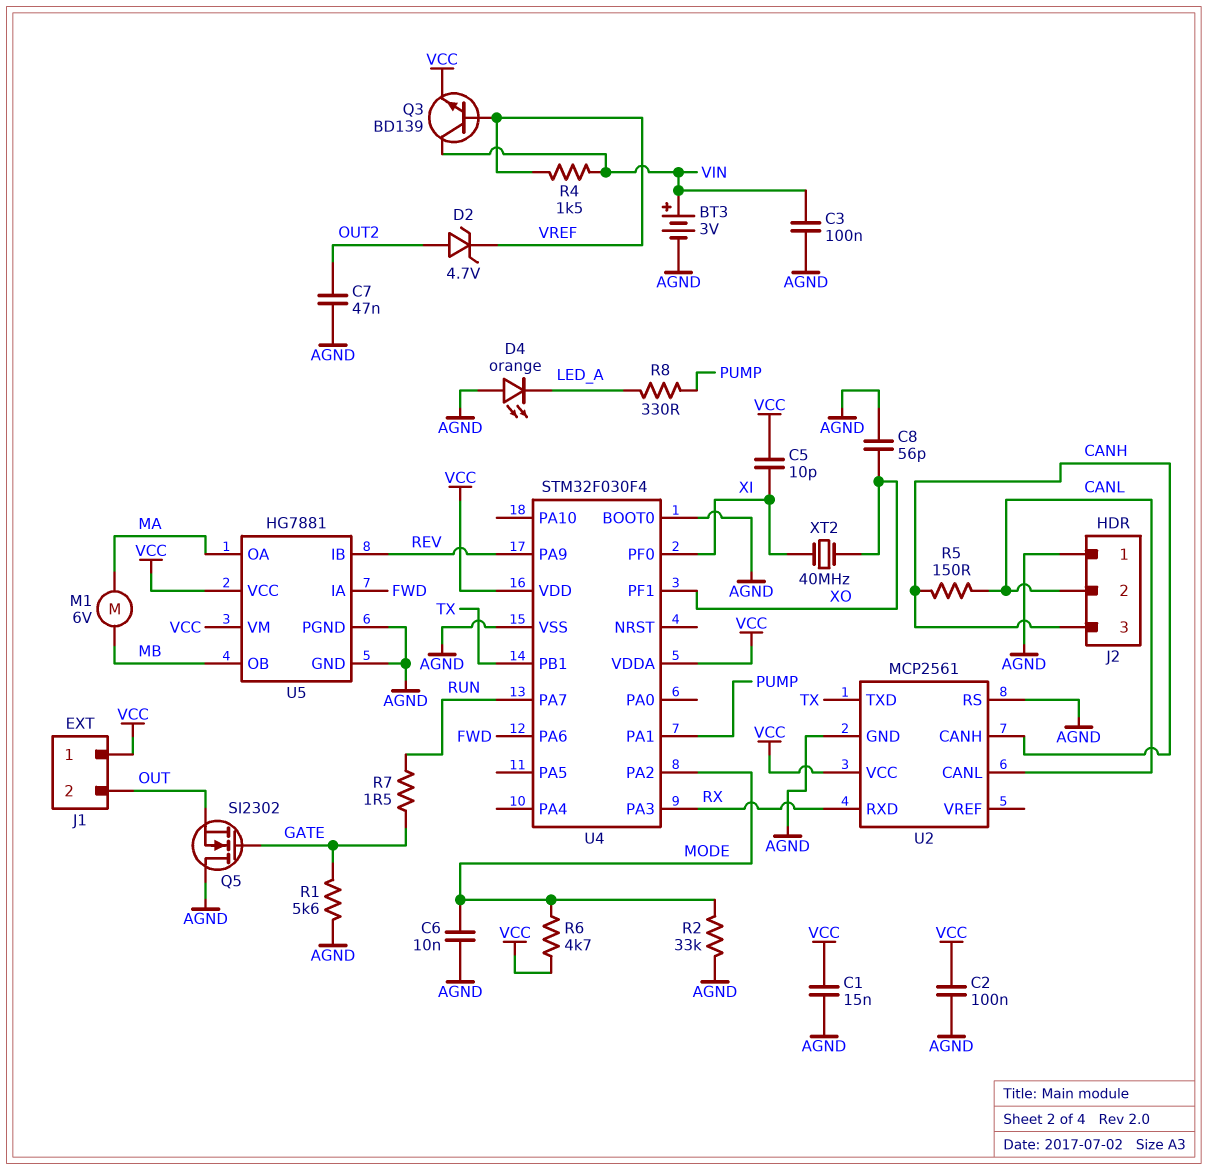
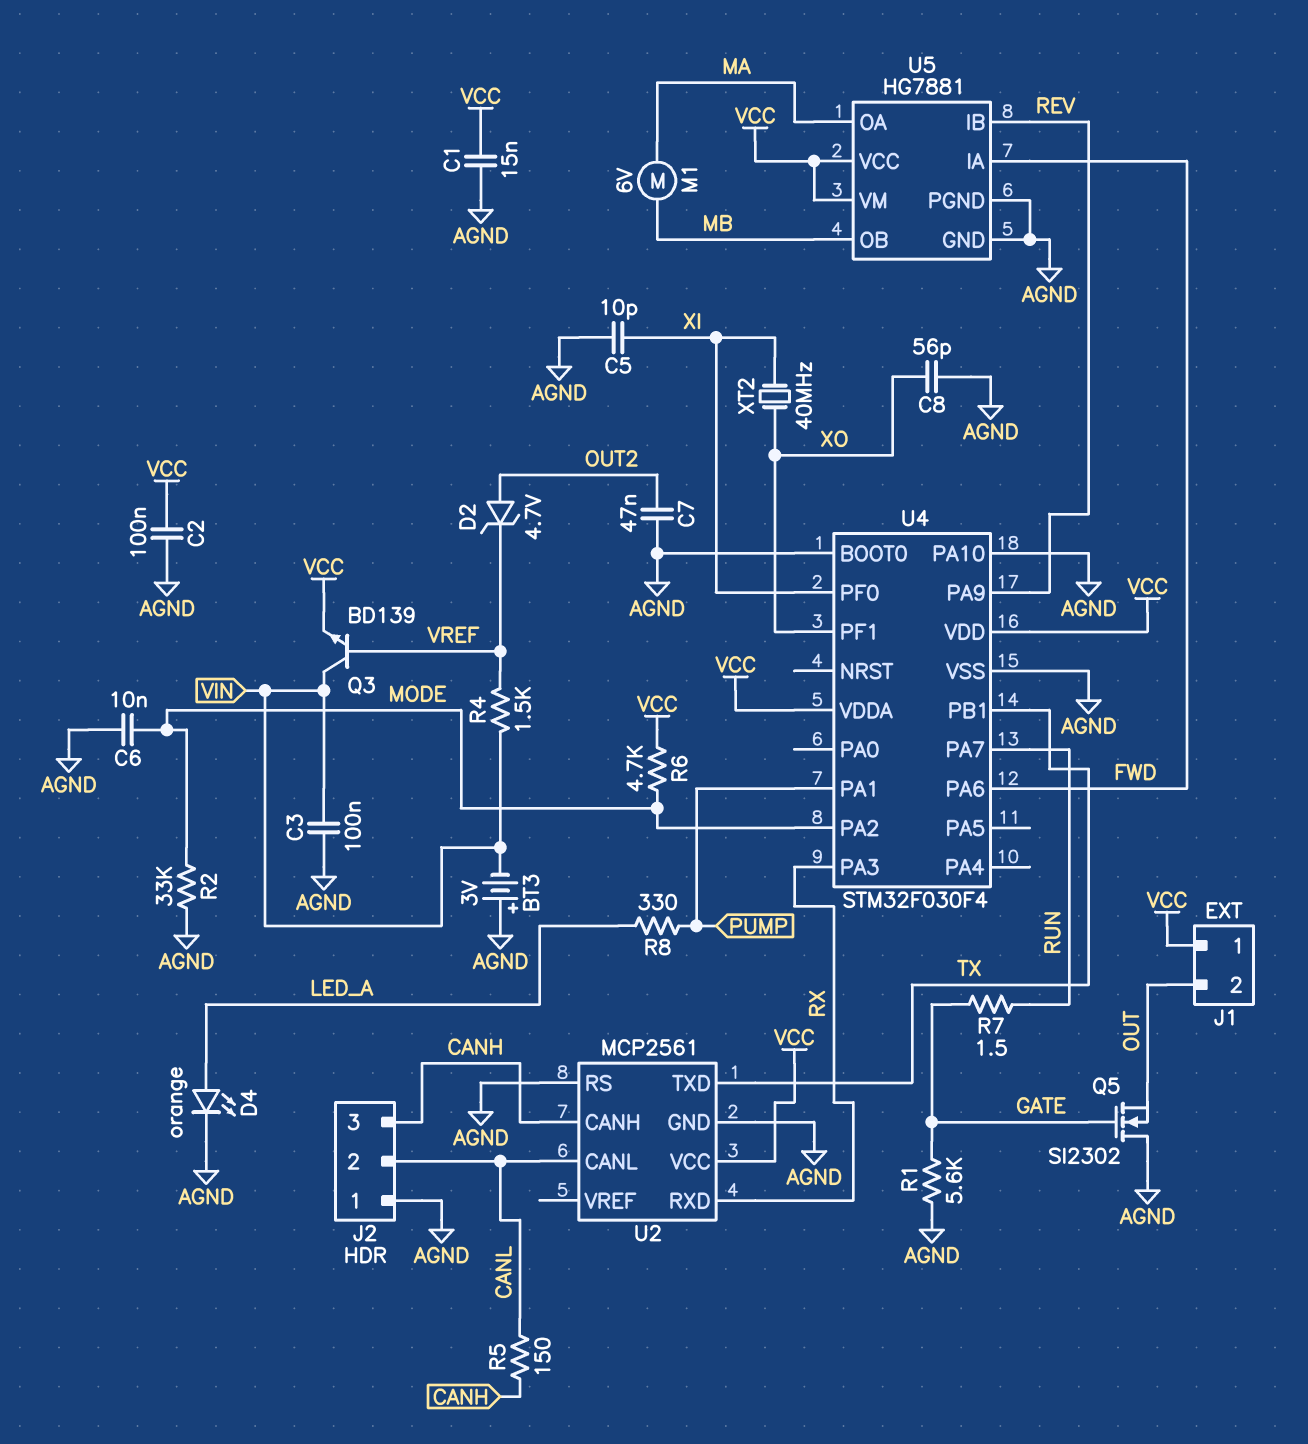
BT3: 3V (plus VIN, minus AGND) -> 3V (plus AGND, minus VIN)
C5: 10pF (VCC, XI) -> 10pF (AGND, XI)
D4: LED orange (A AGND, K LED_A) -> LED orange (A LED_A, K AGND)
U4 pin PA10: none -> AGND

